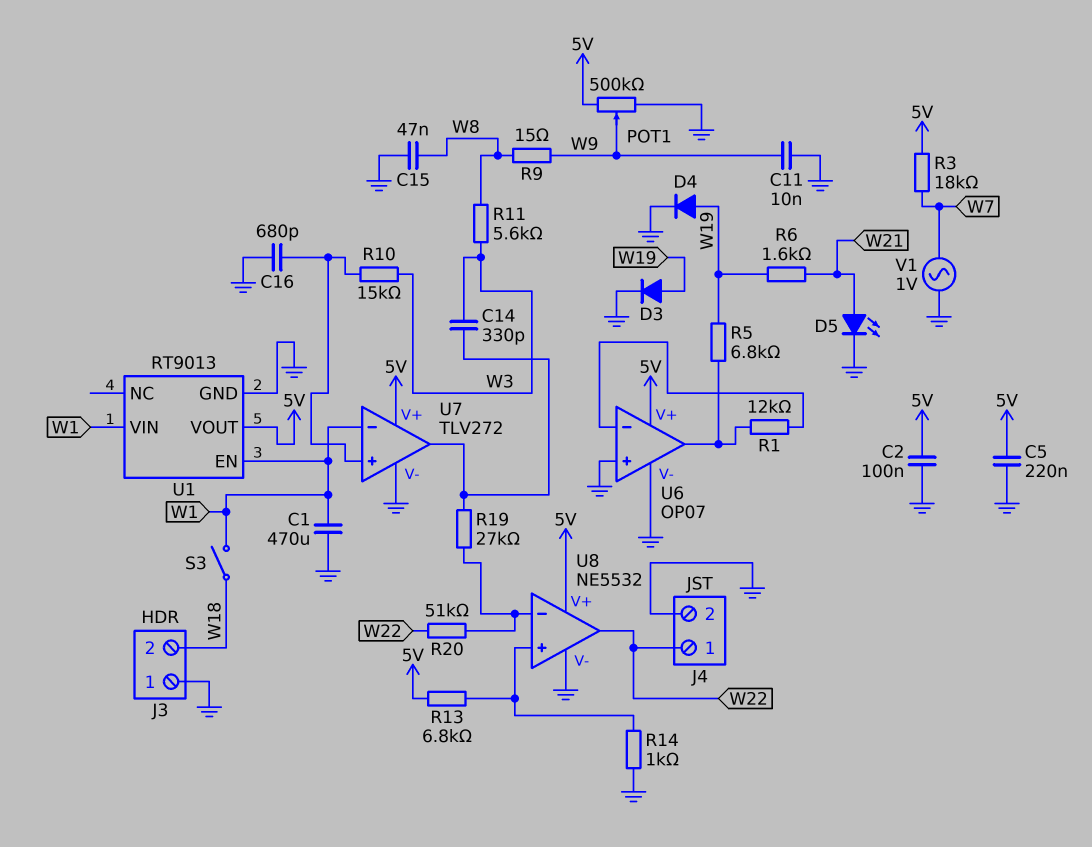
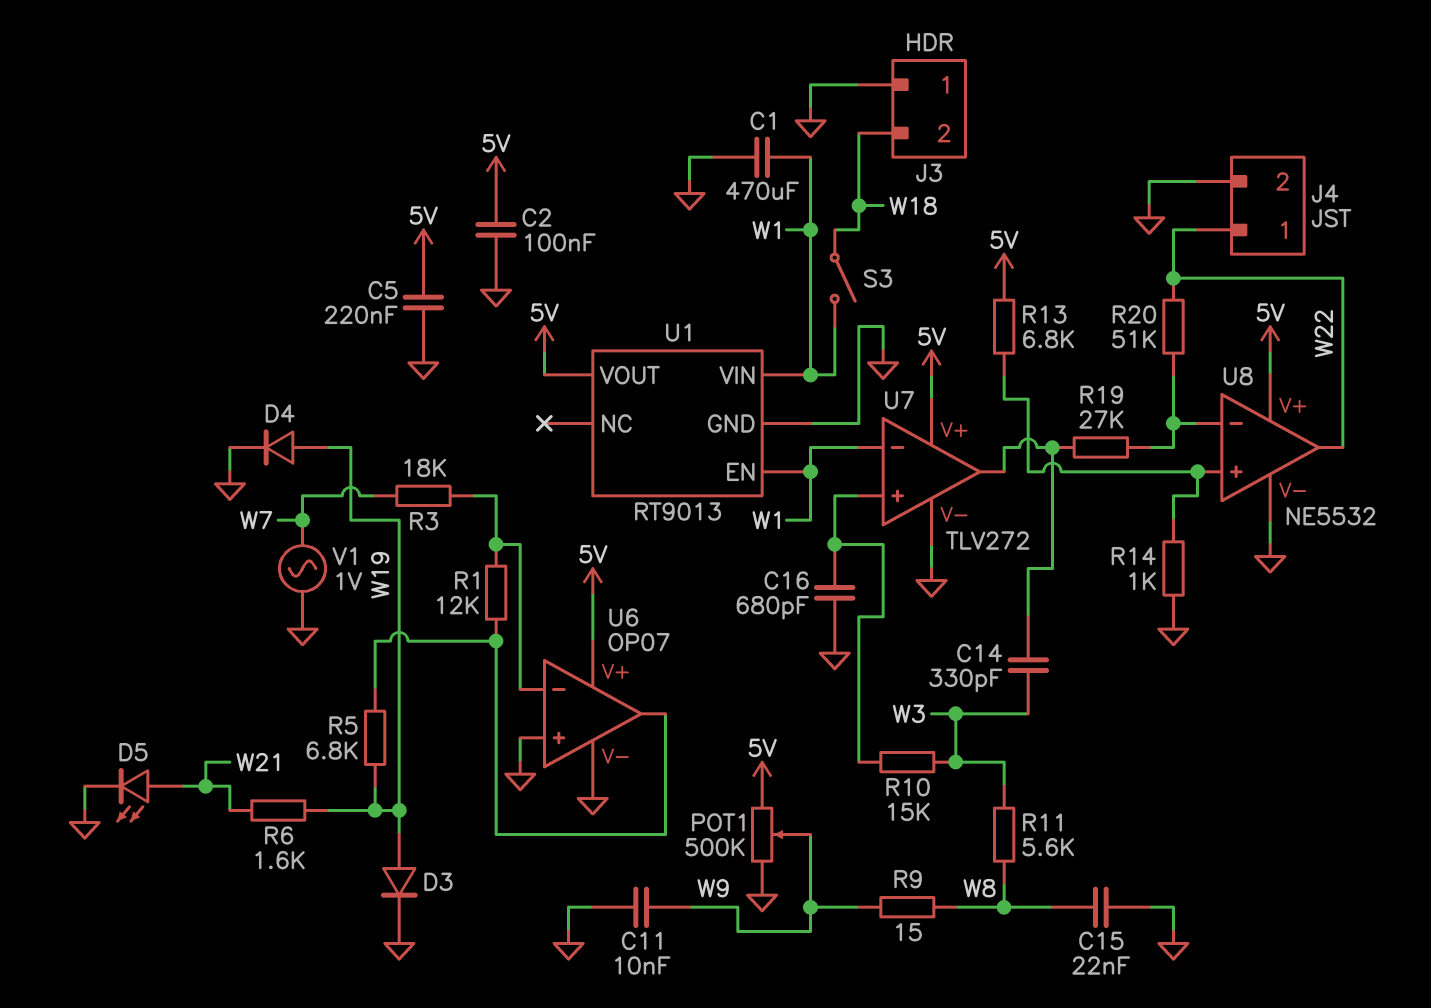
C15: 47nF (GND, W8) -> 22nF (GND, W8)
R3: 18k (5V, W7) -> 18k (U6/in-, W7)

